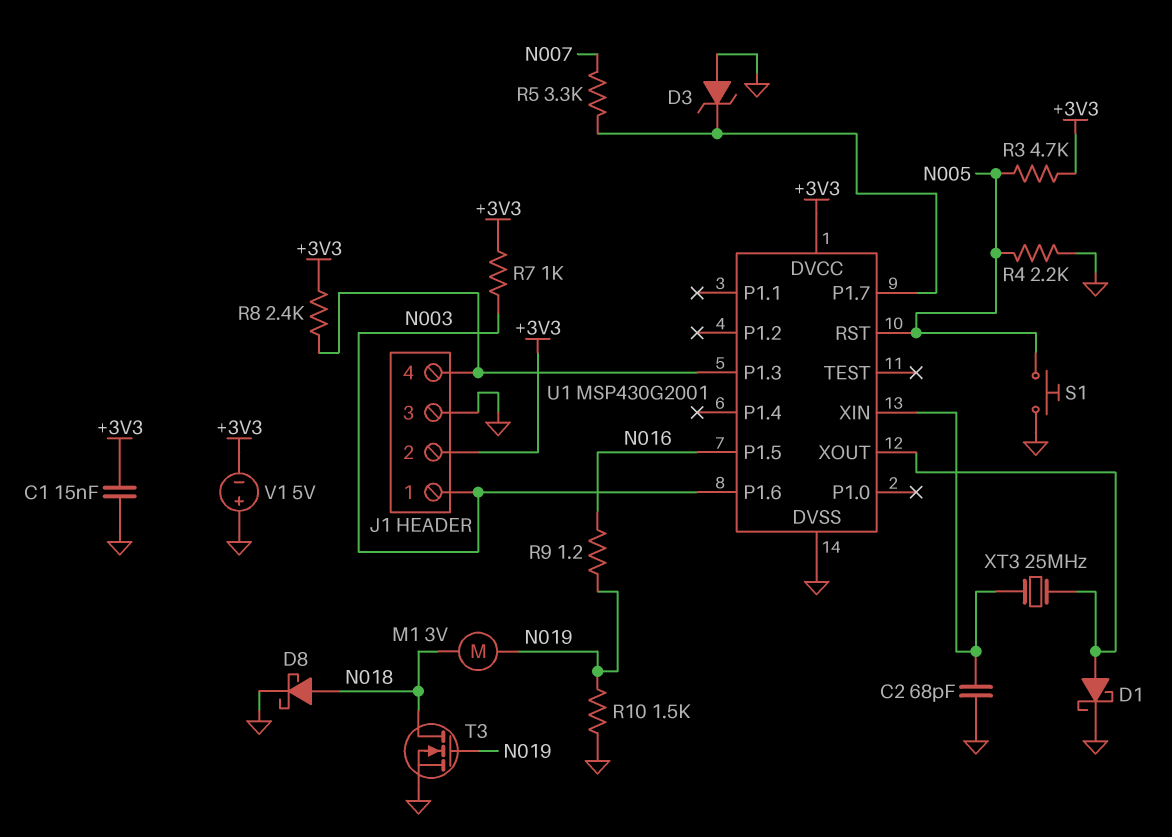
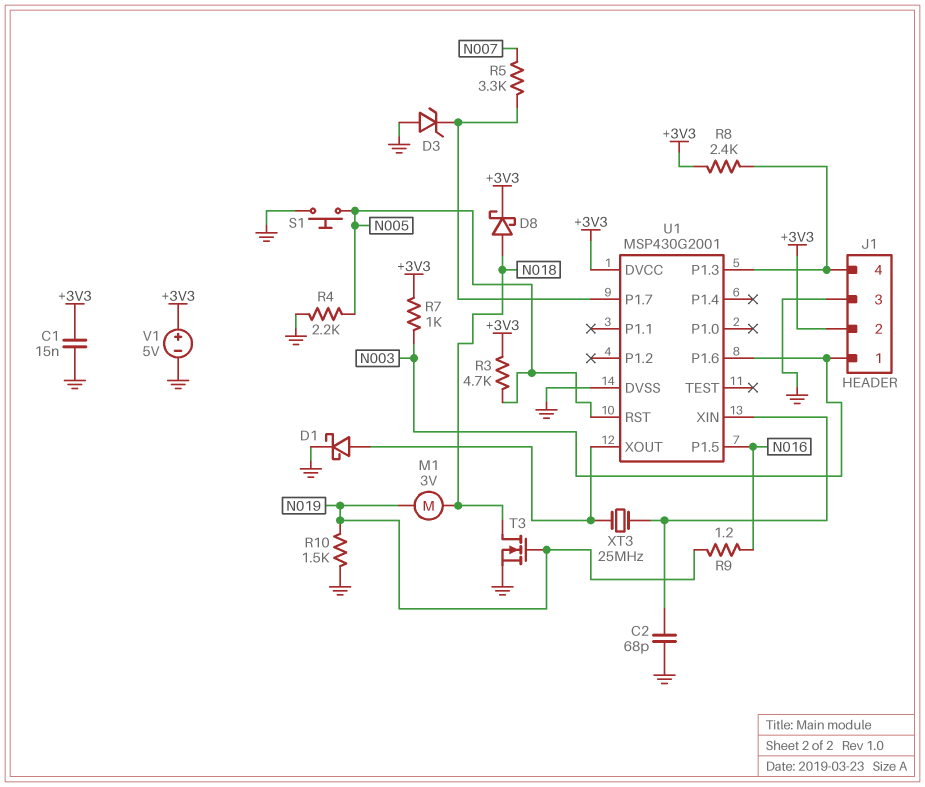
D8: schottky (A N018, K GND) -> schottky (A N018, K +3V3)
V1: 5V (plus GND, minus +3V3) -> 5V (plus +3V3, minus GND)

